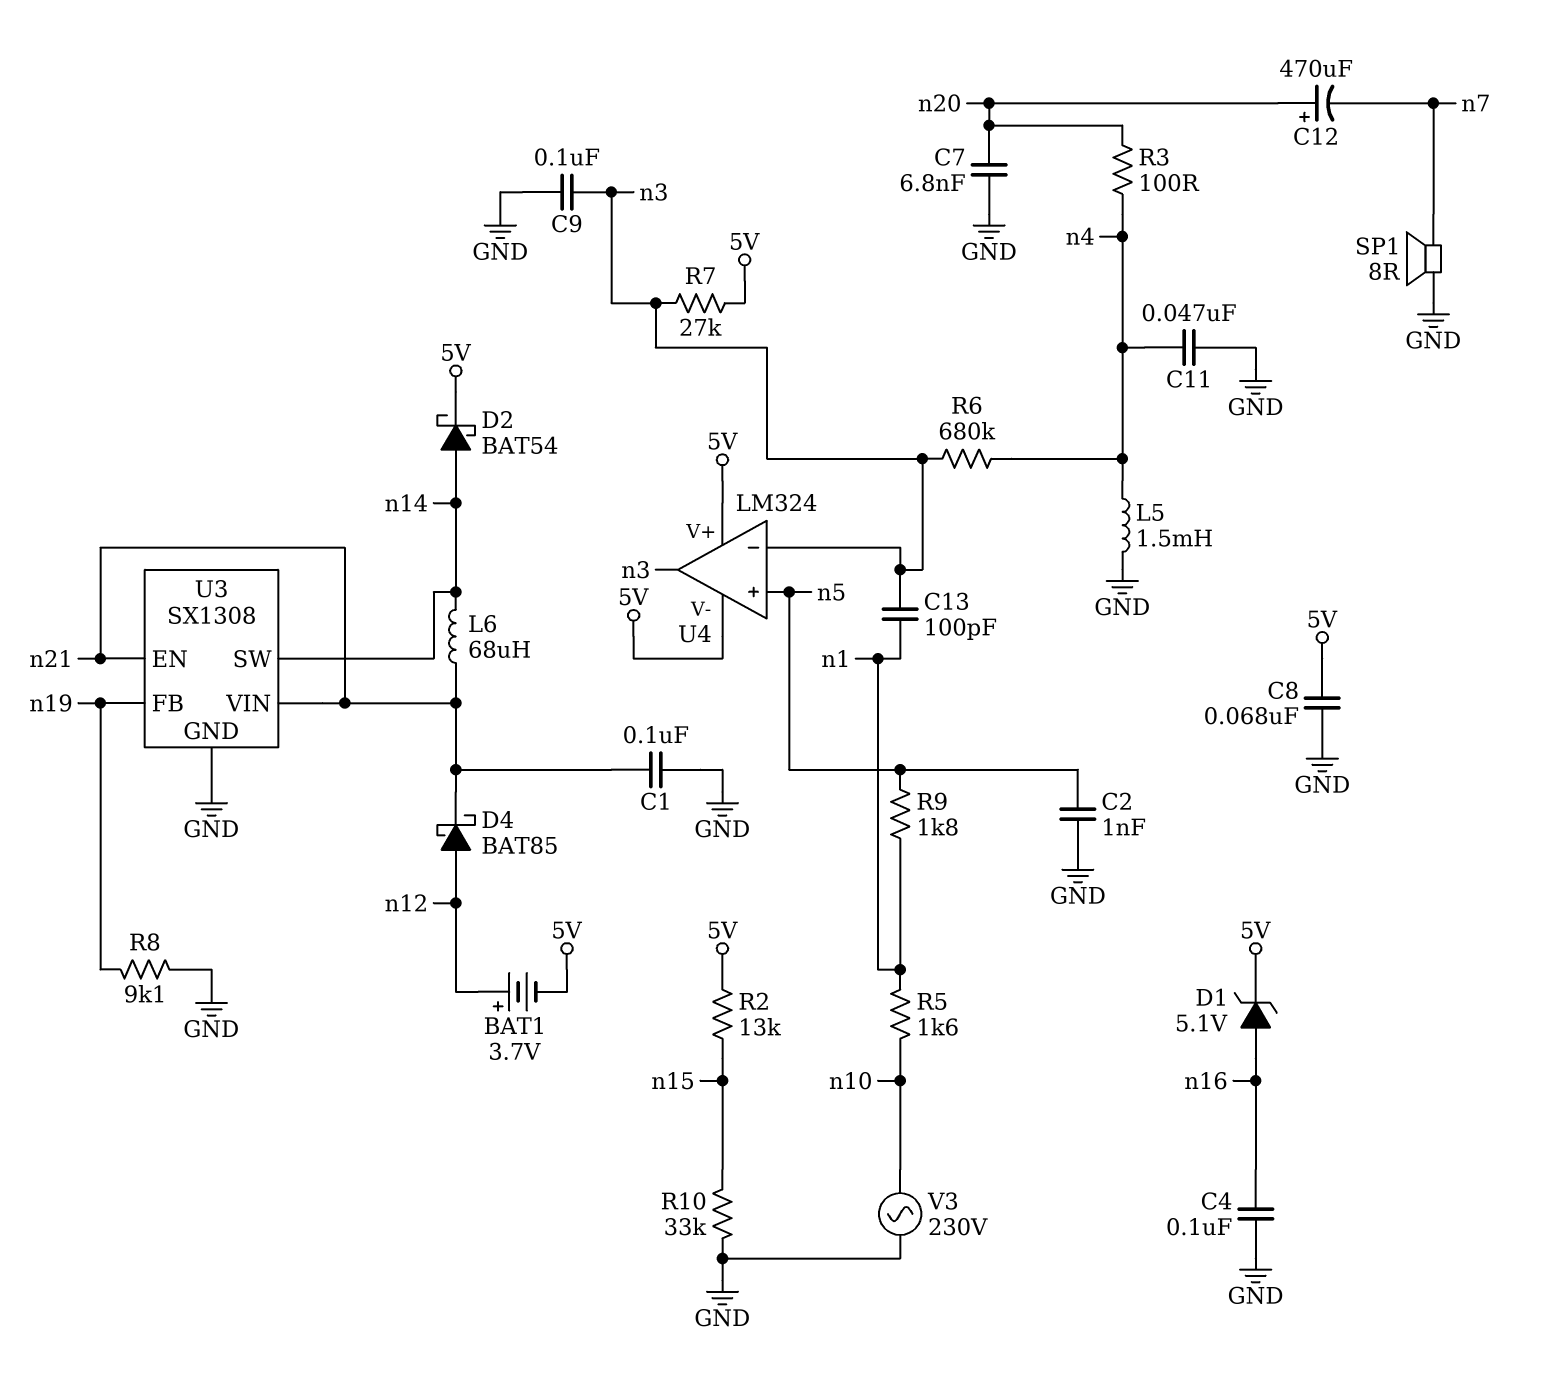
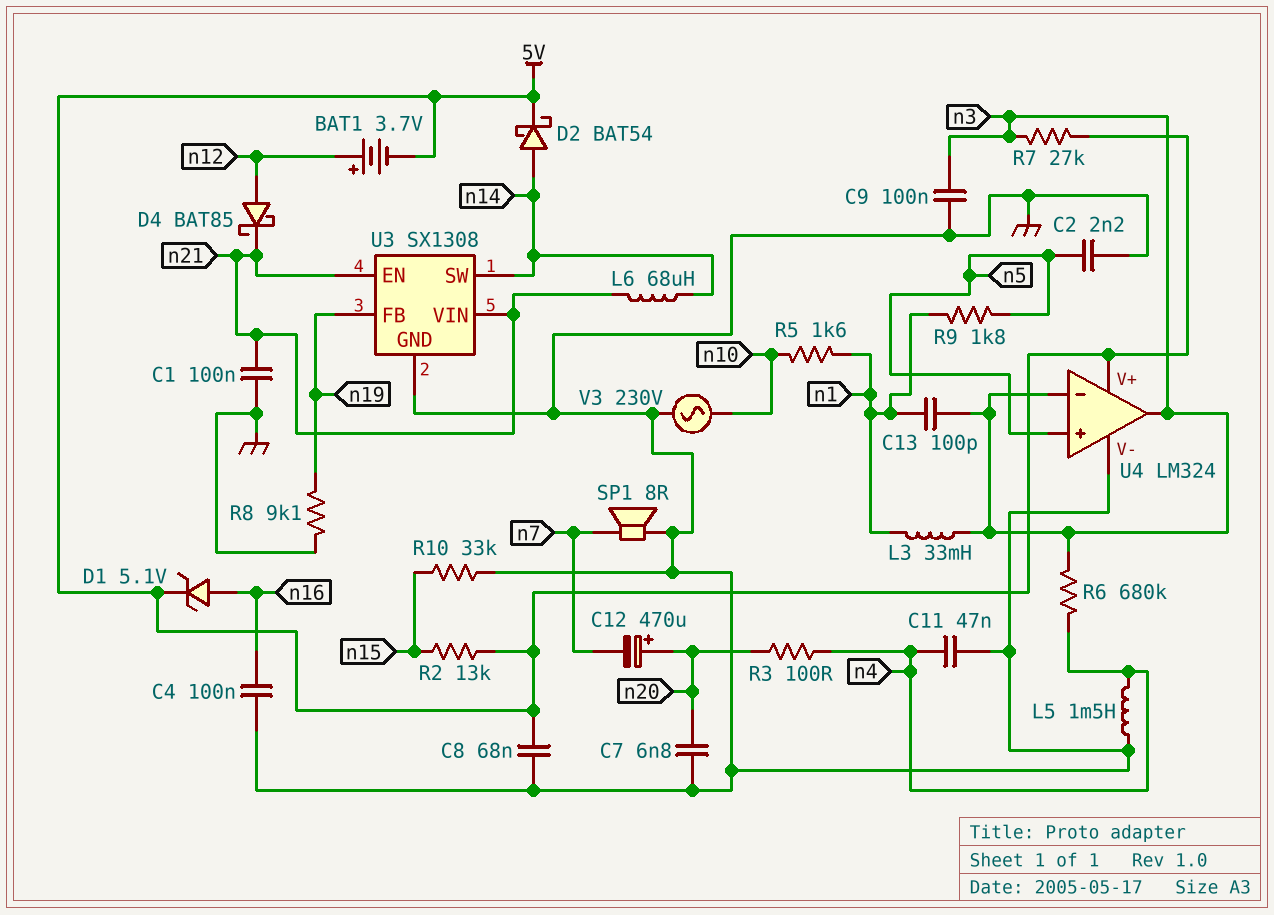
C2: 1nF (GND, n5) -> 2.2nF (GND, n5)
L3: none -> 33mH (n1, n3)
U4 pin V-: 5V -> GND

